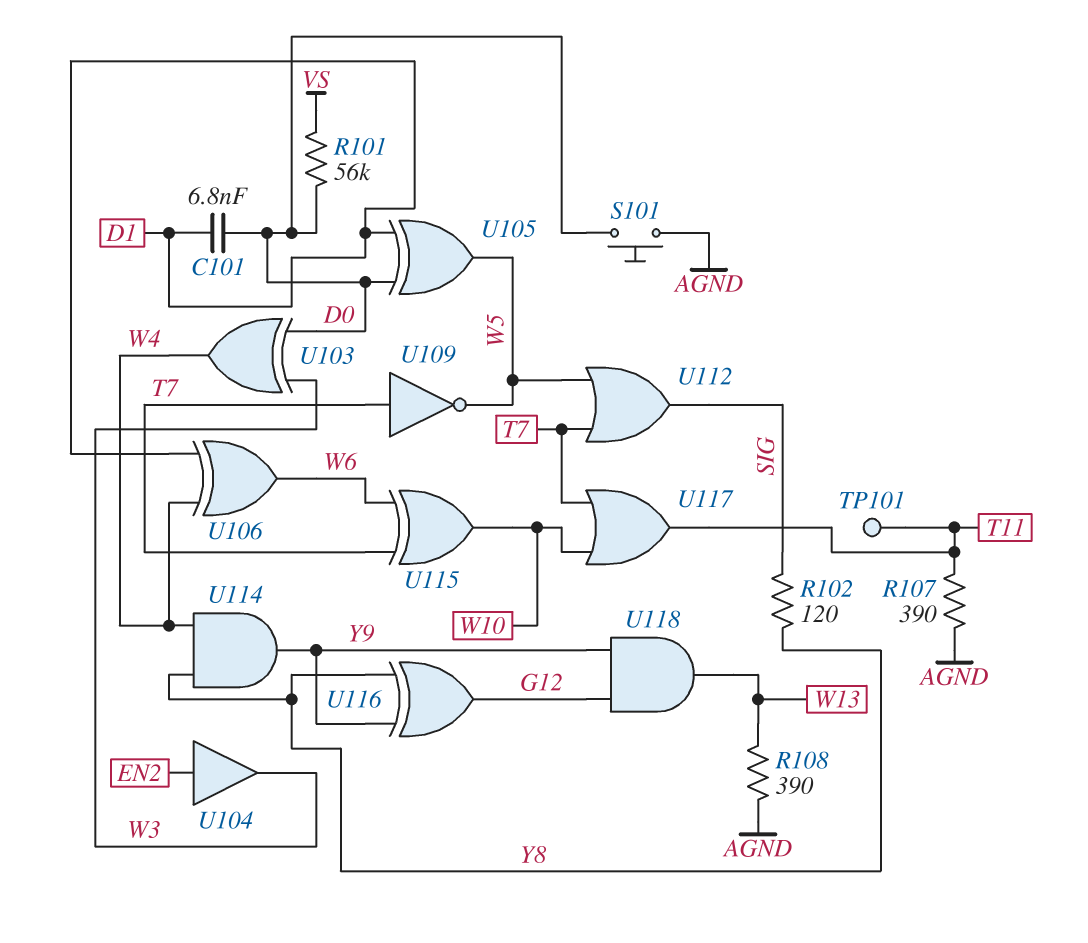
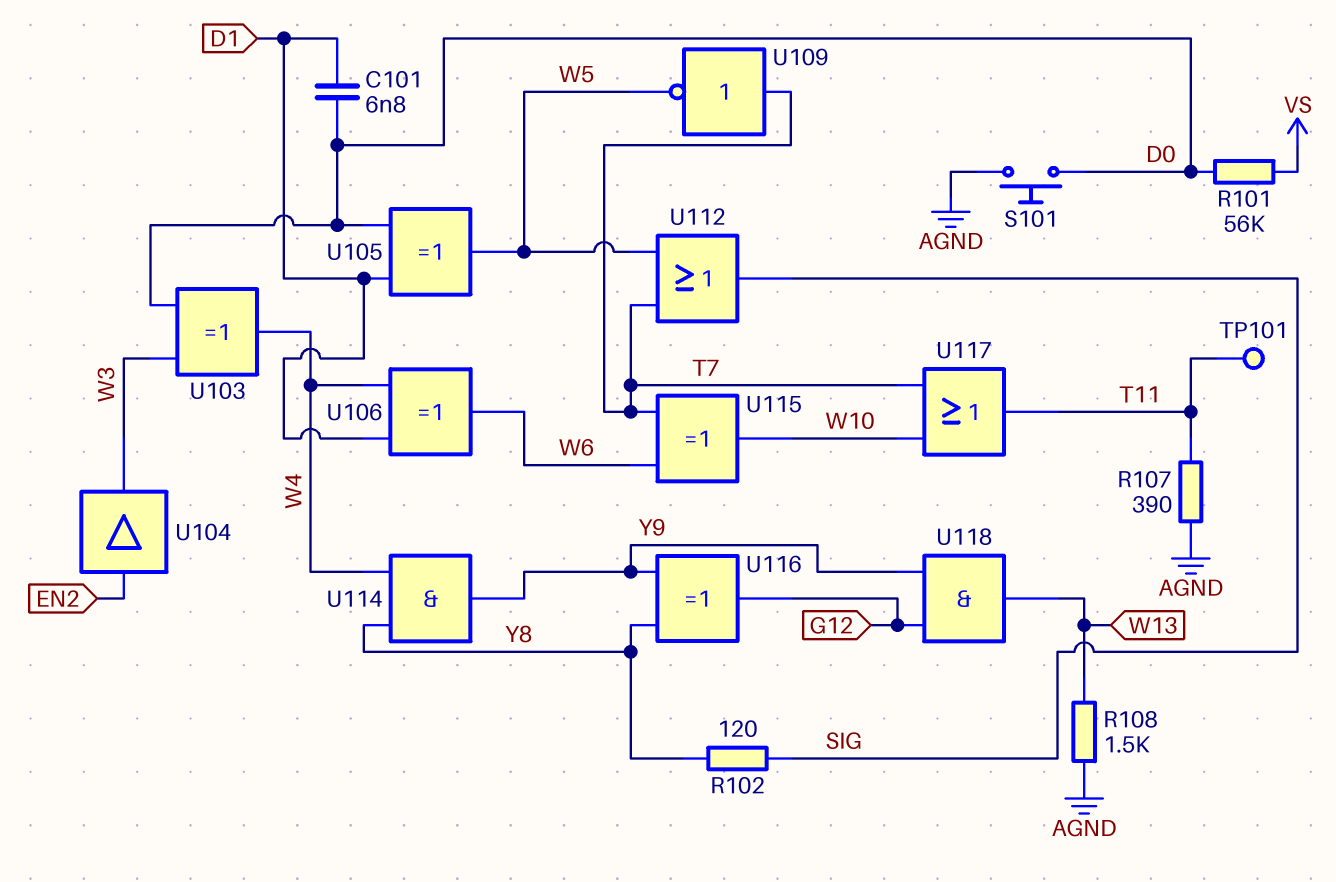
R108: 390 (AGND, W13) -> 1.5k (AGND, W13)

